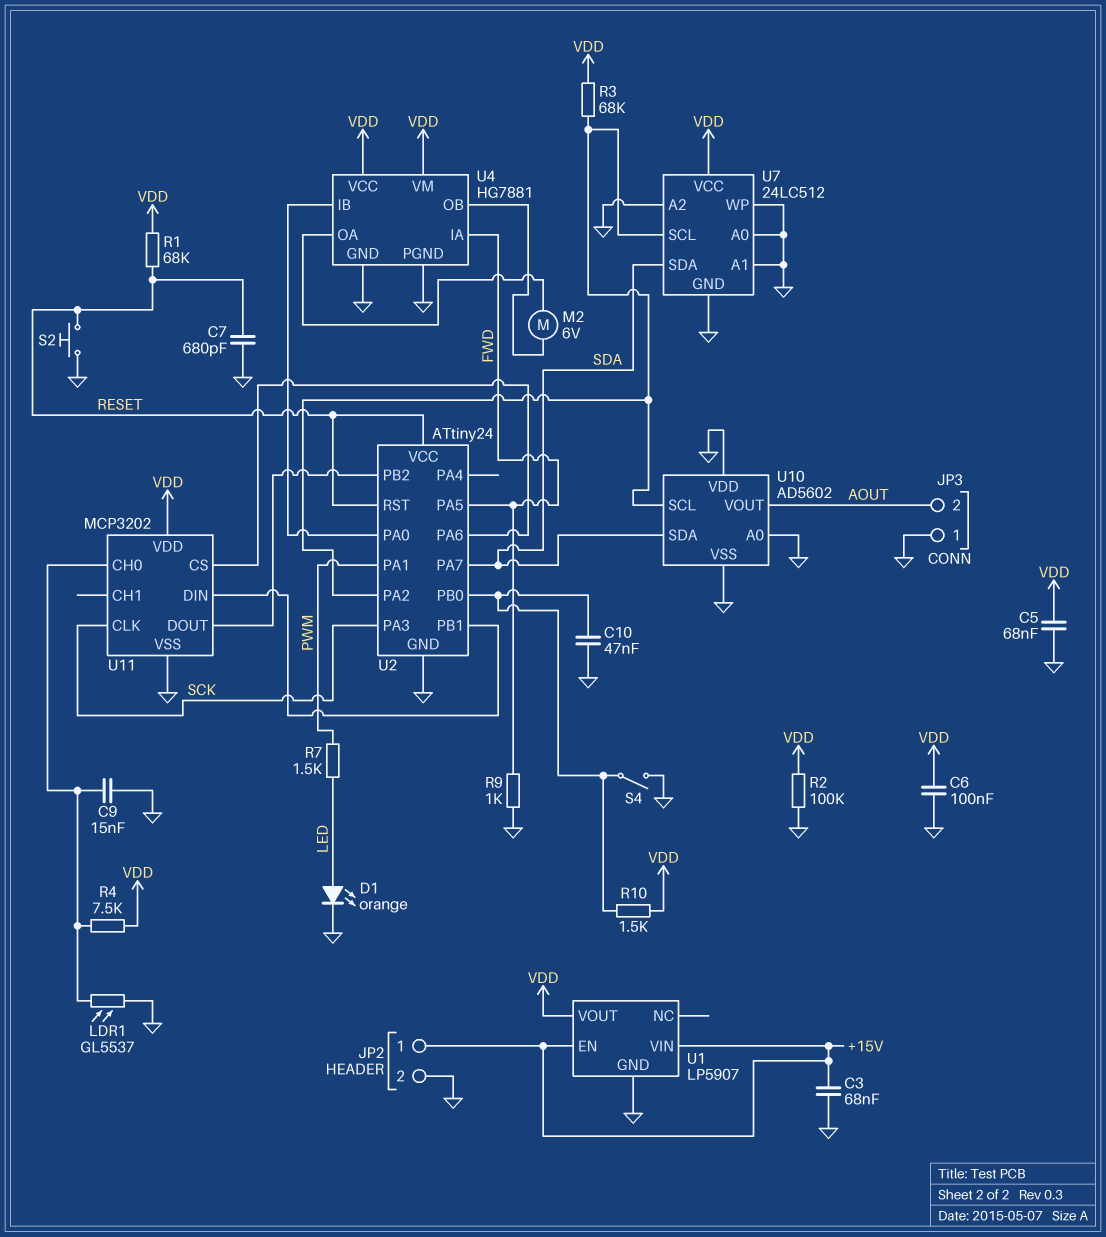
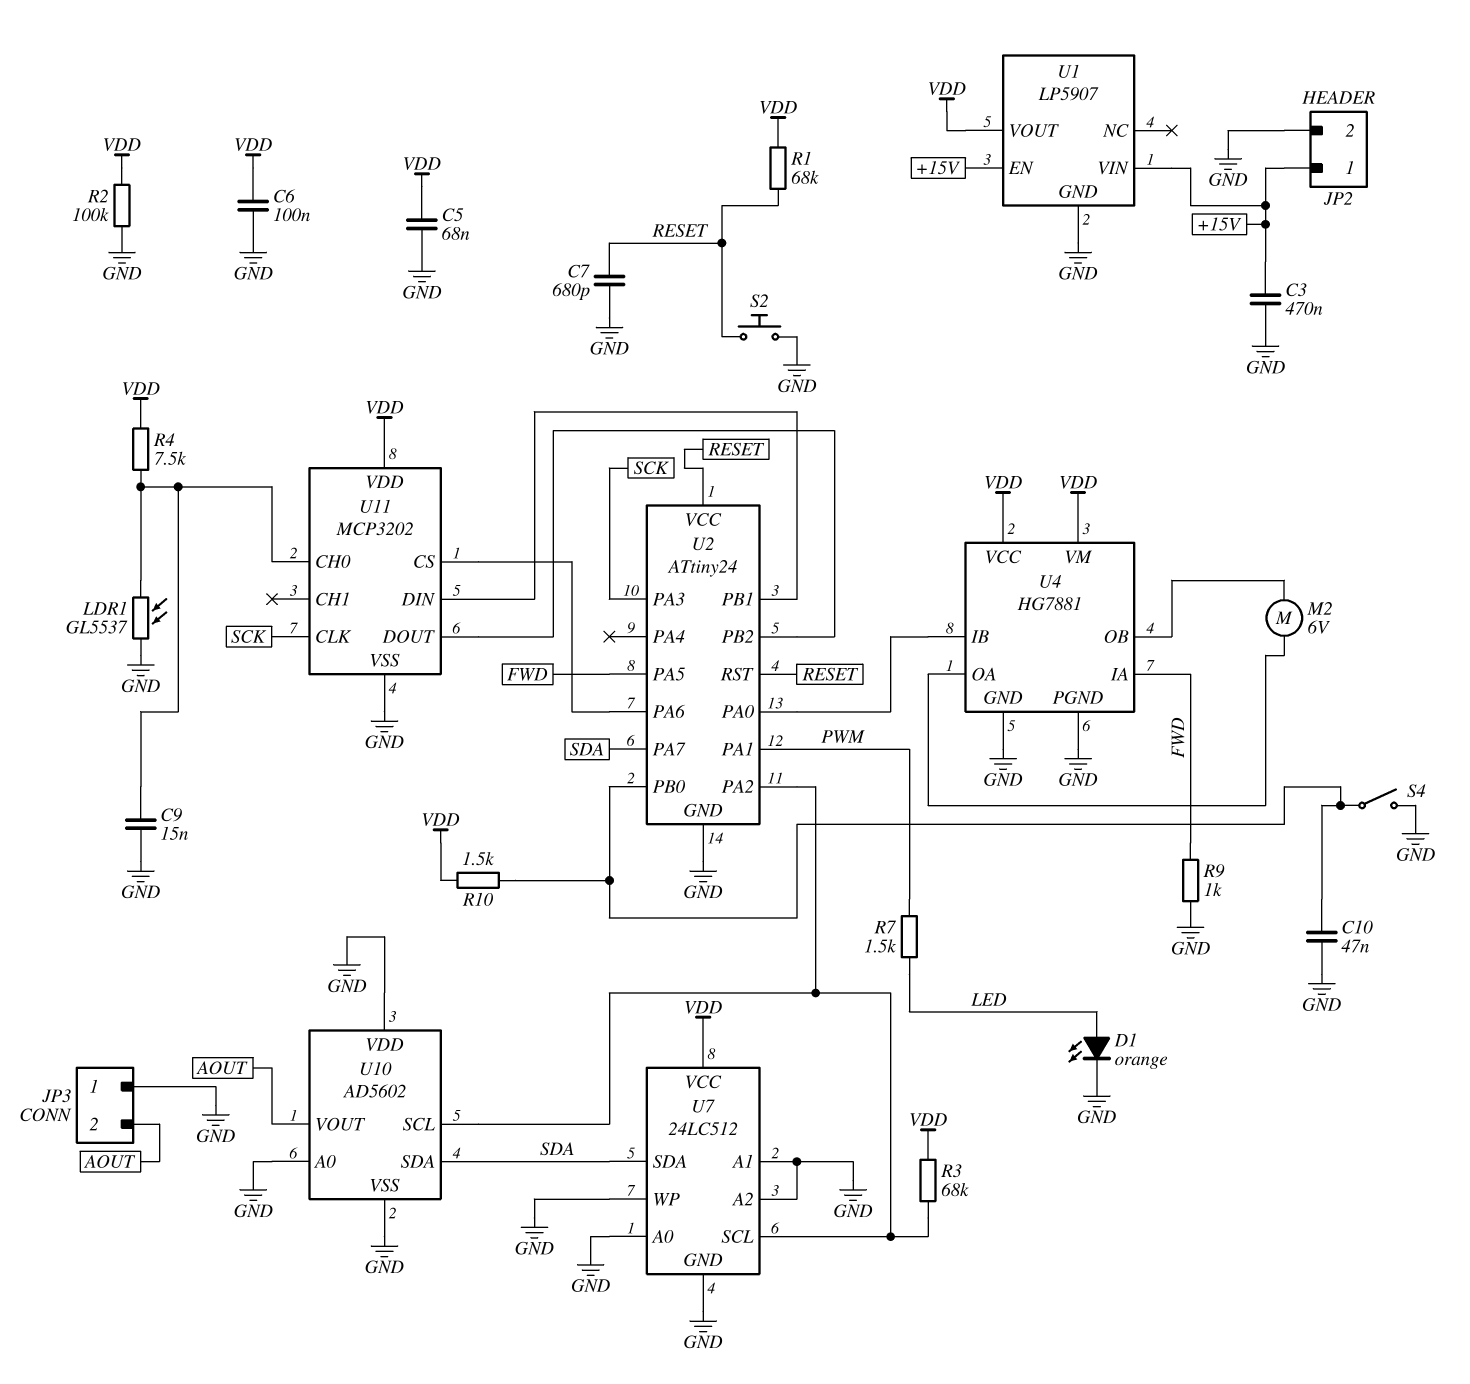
C3: 68nF (+15V, GND) -> 470nF (+15V, GND)

